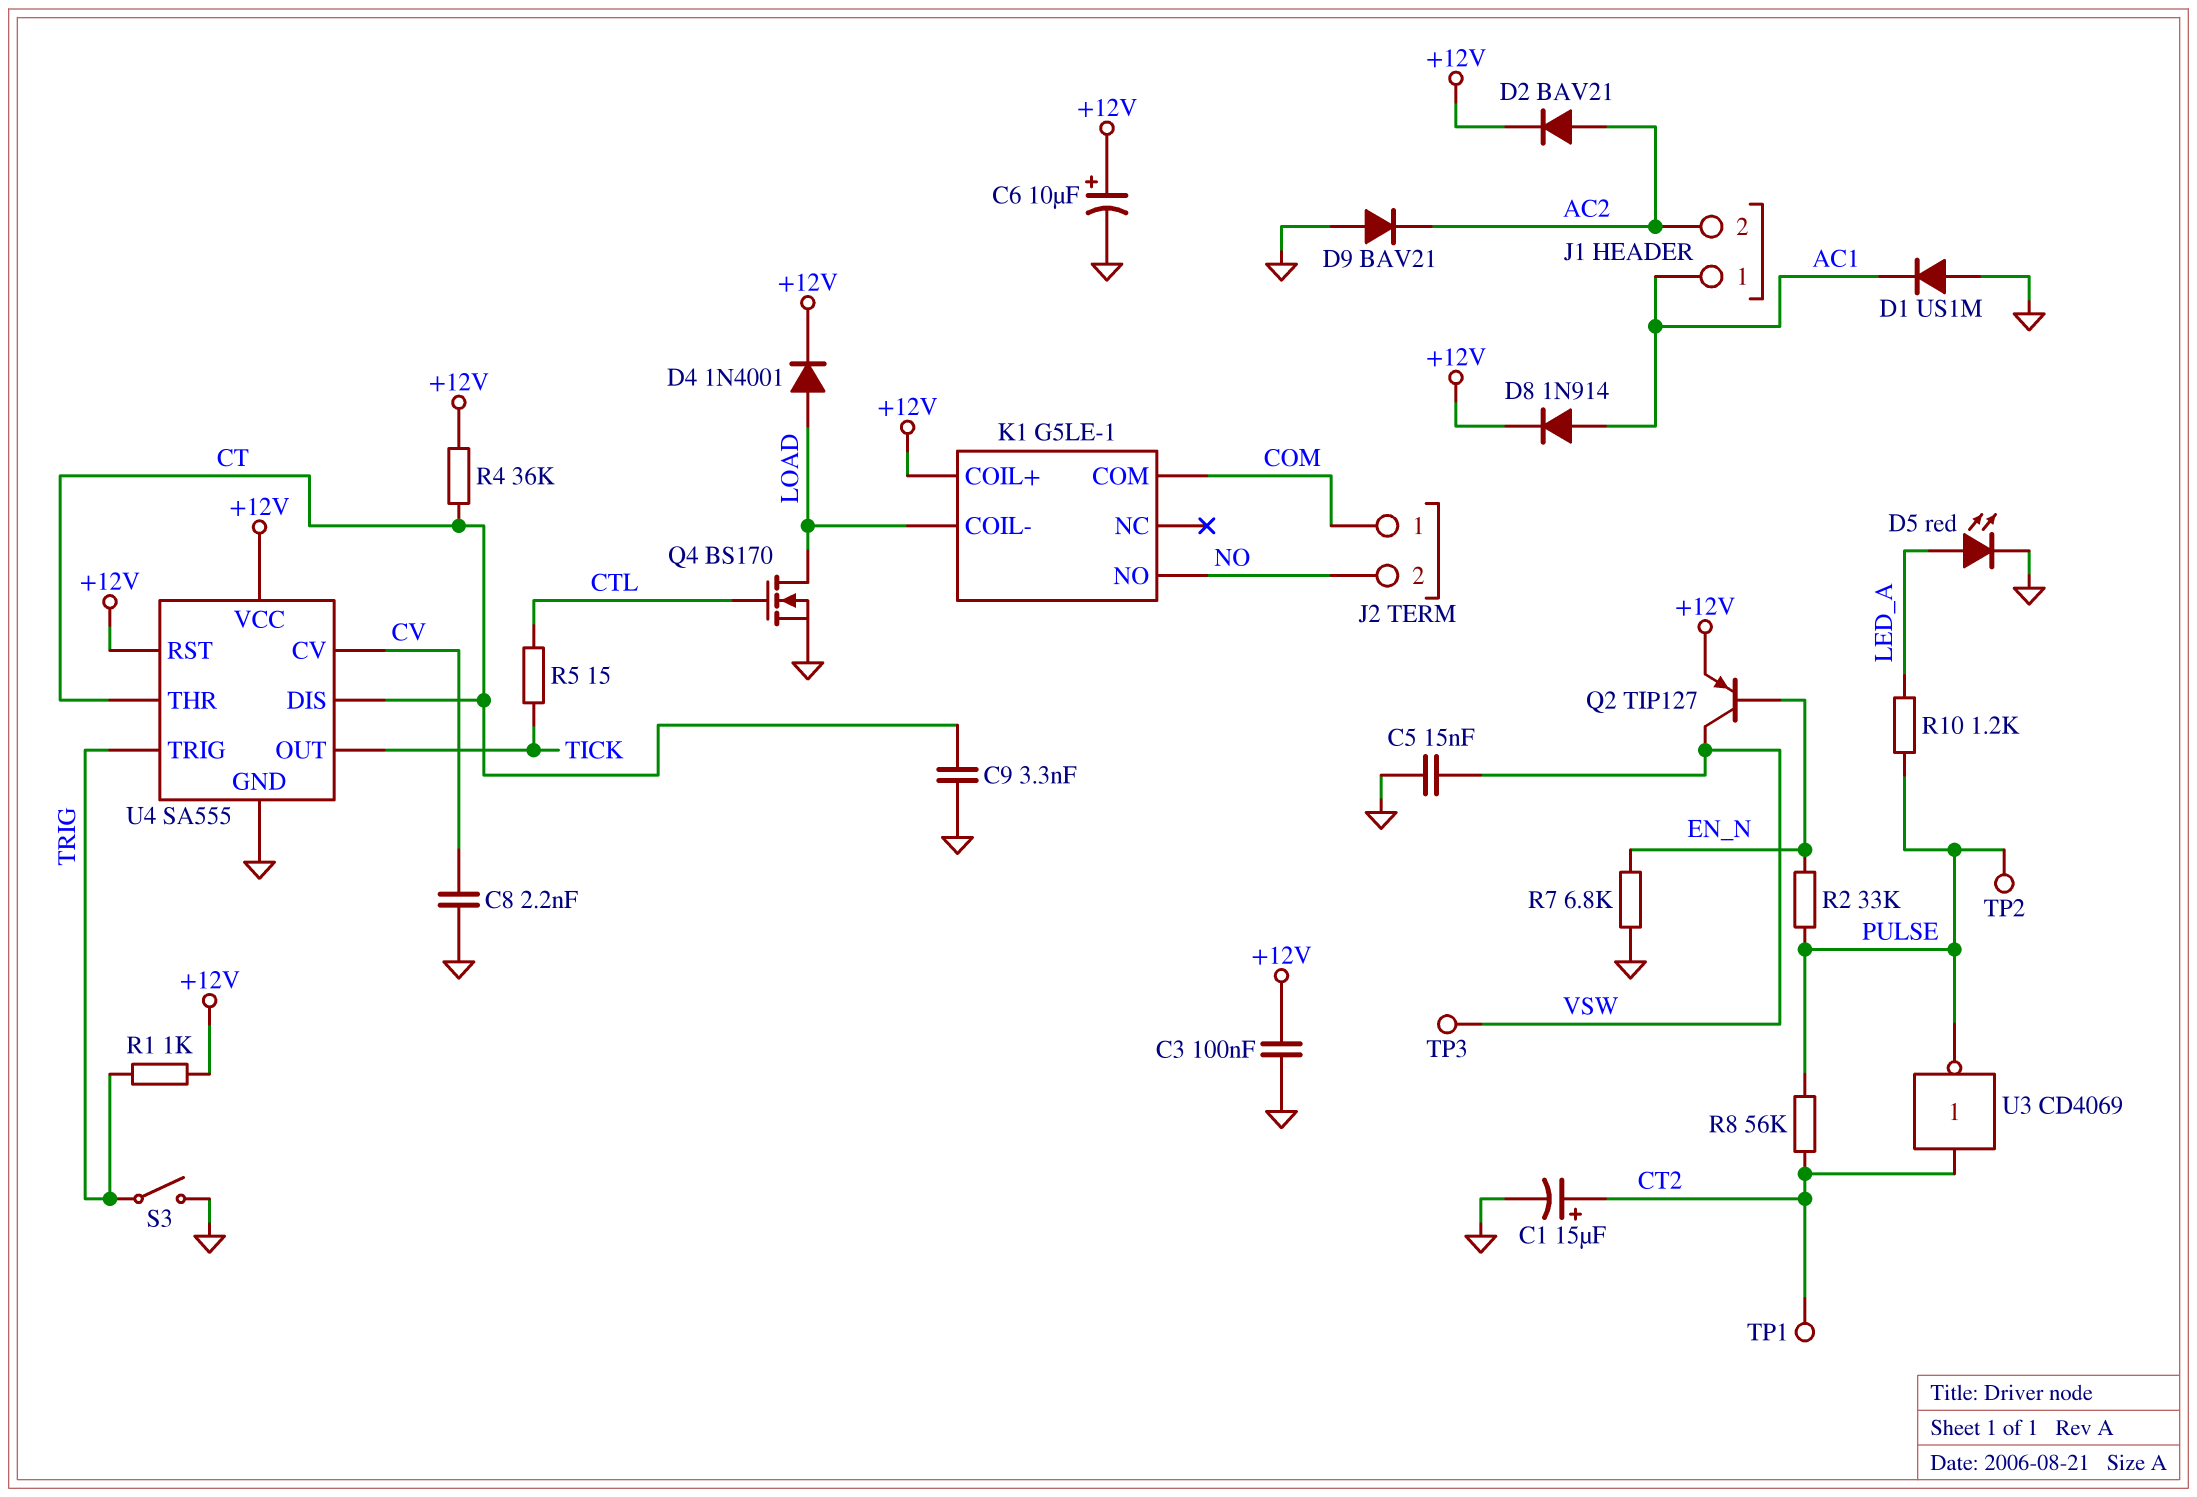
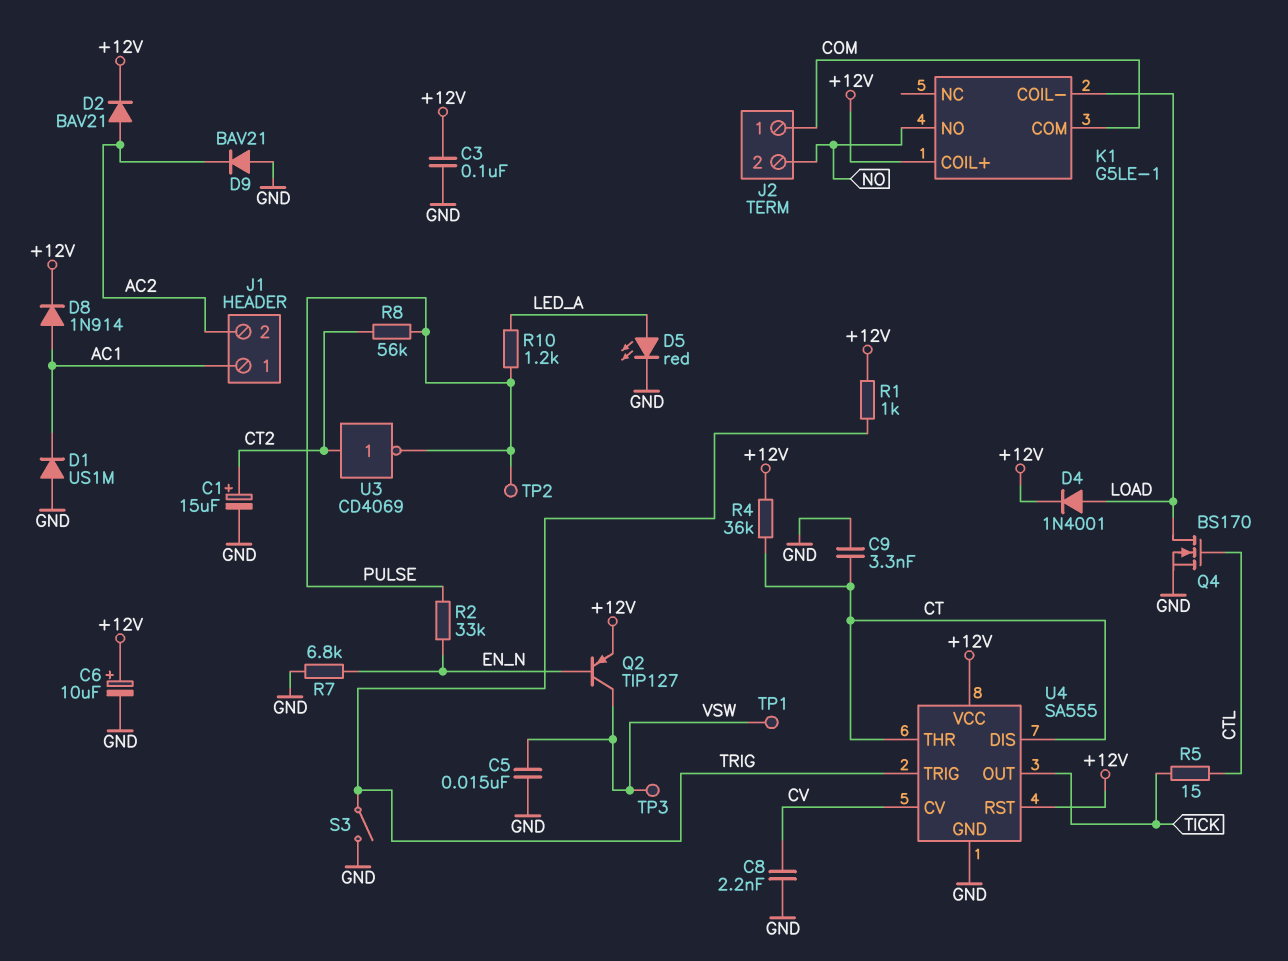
TP1: test point (CT2) -> test point (VSW)

